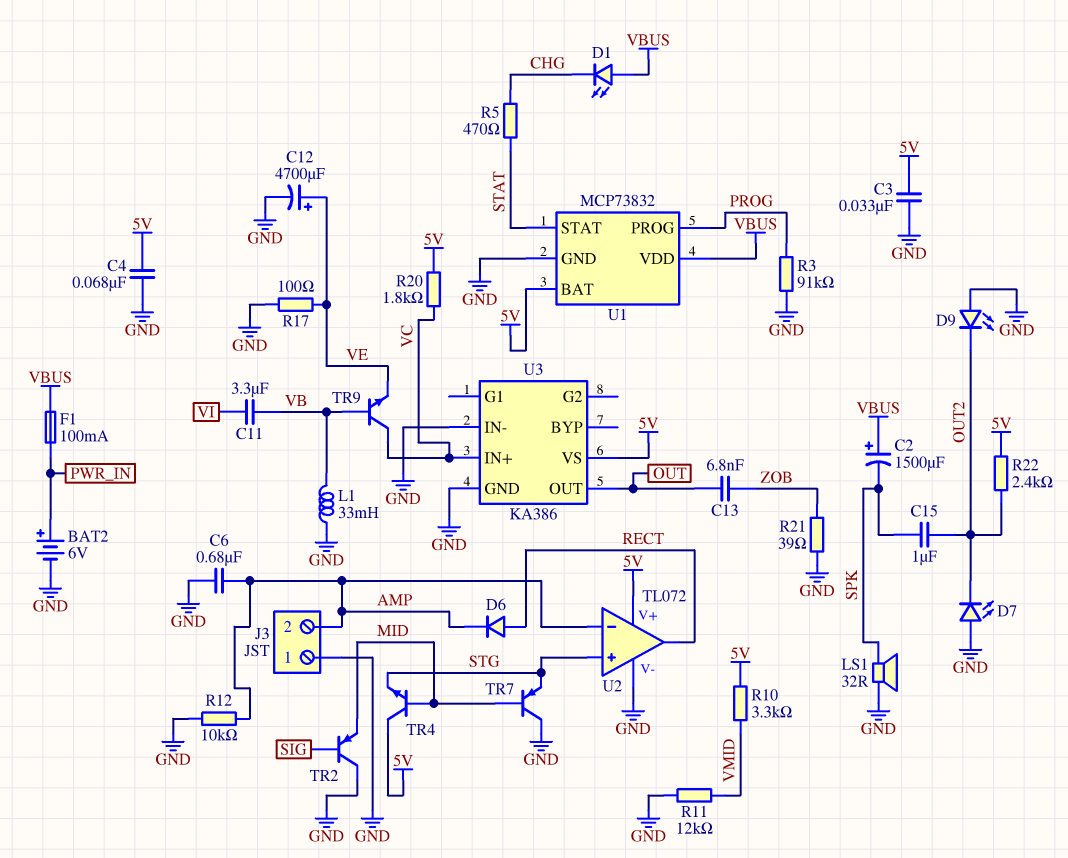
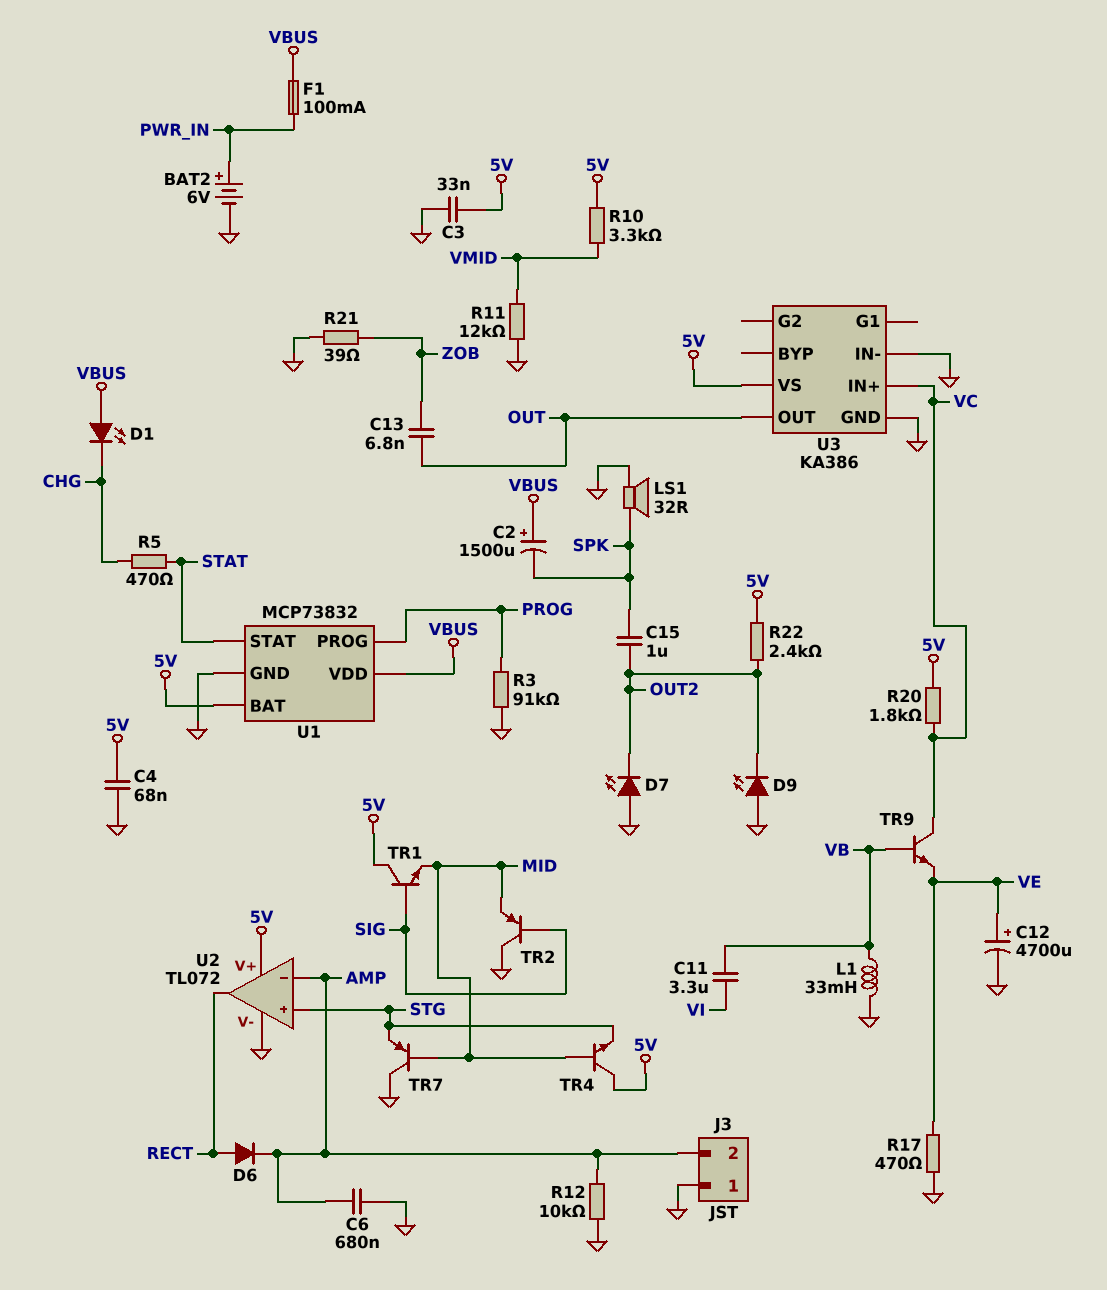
R17: 100 (GND, VE) -> 470 (GND, VE)
TR1: none -> NPN (B SIG, C 5V, E MID)

